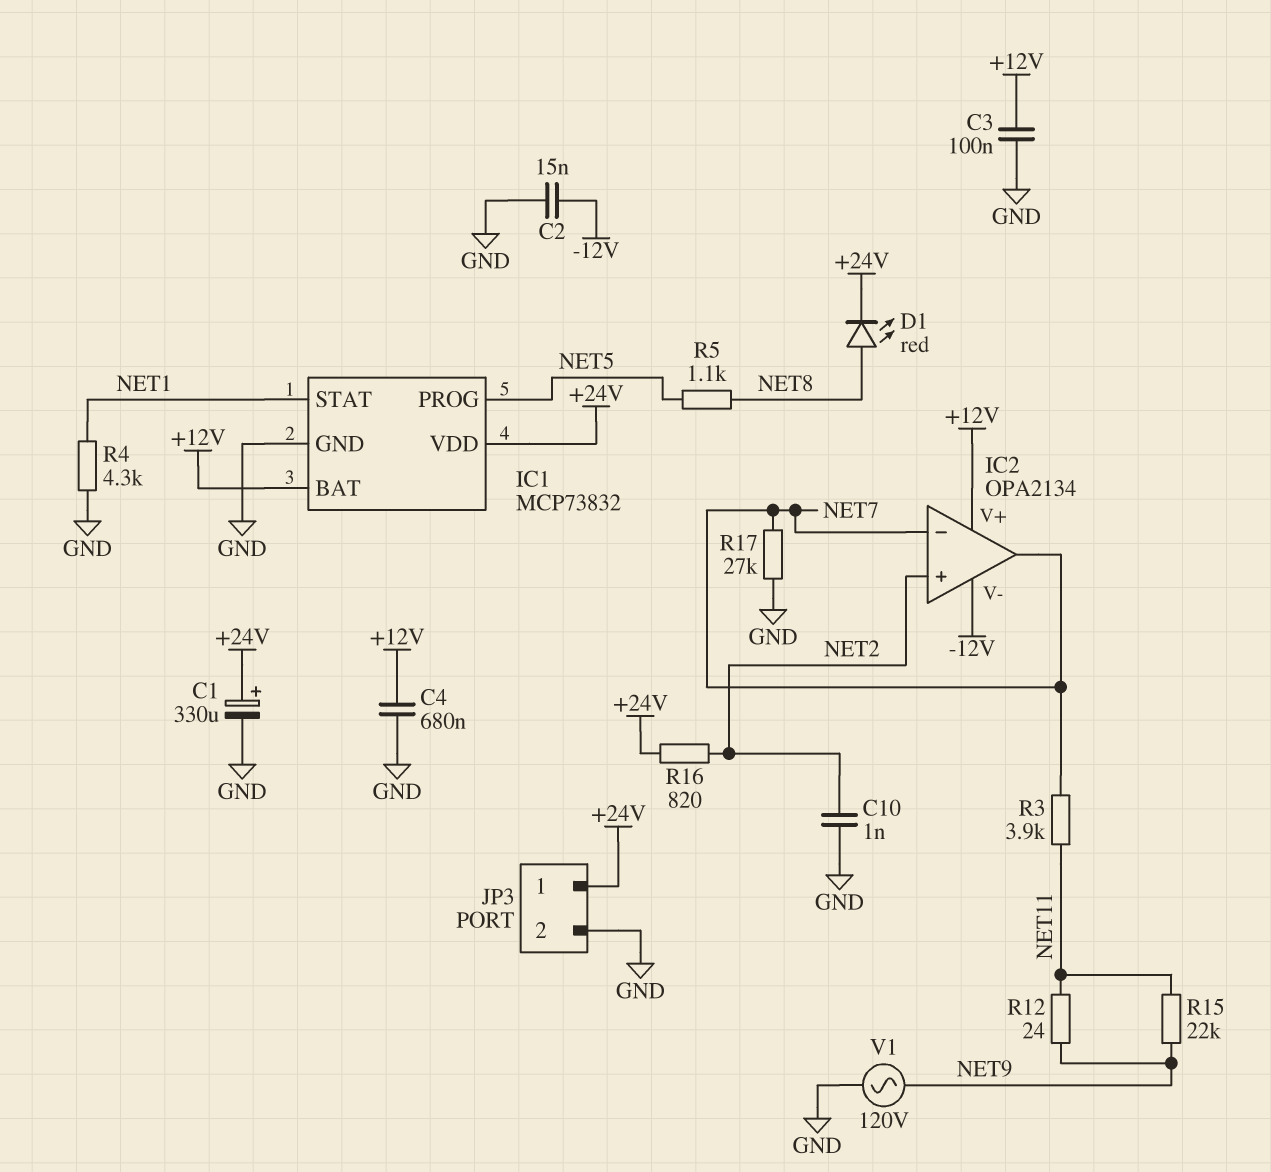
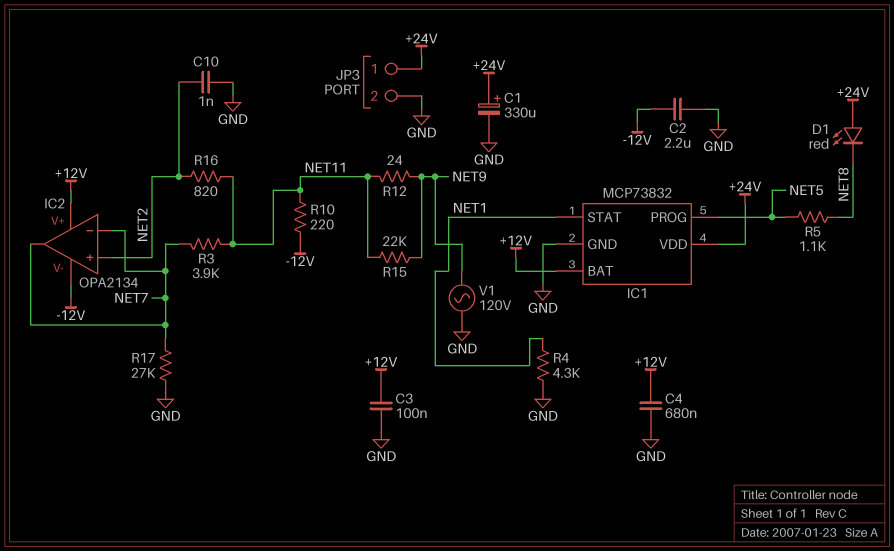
C2: 15nF (-12V, GND) -> 2.2uF (-12V, GND)
D1: LED red (A NET8, K +24V) -> LED red (A +24V, K NET8)
R10: none -> 220 (-12V, NET11)
R16: 820 (+24V, NET2) -> 820 (NET2, NET11)

